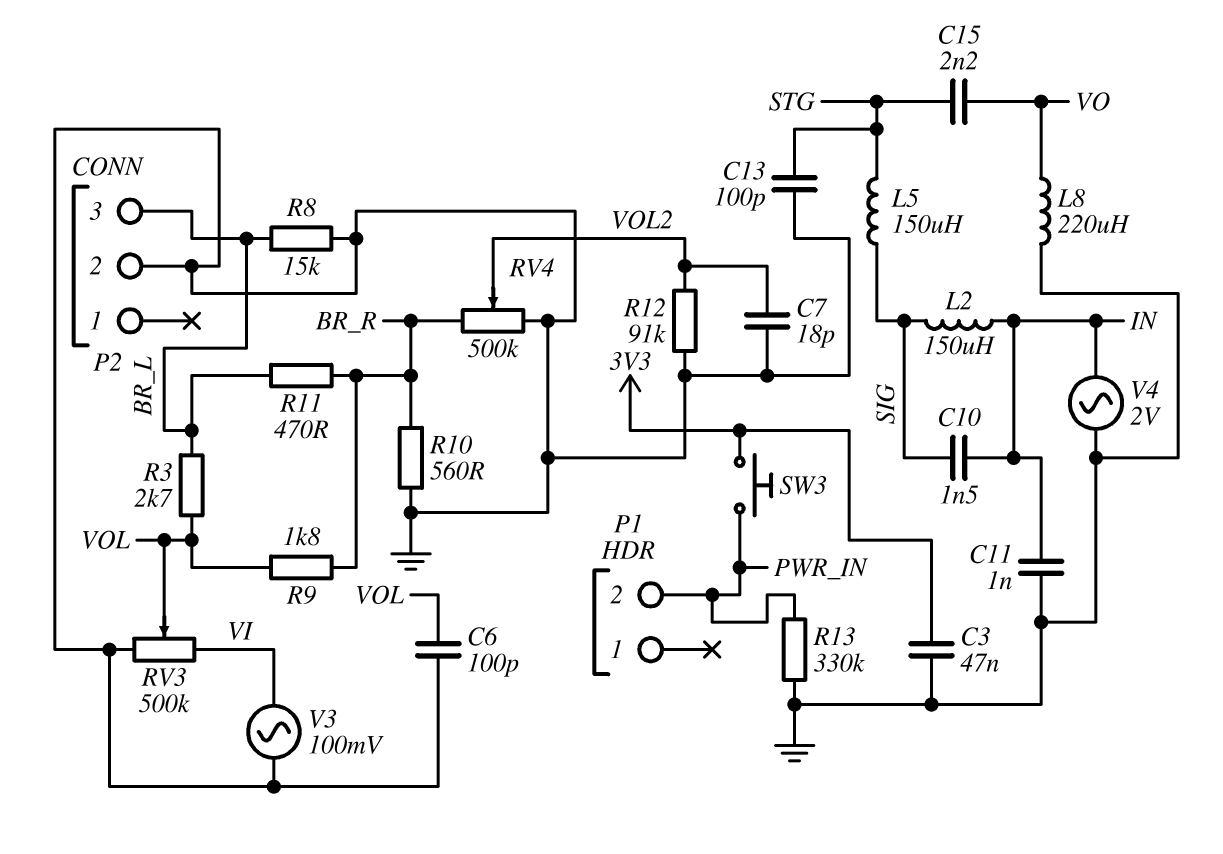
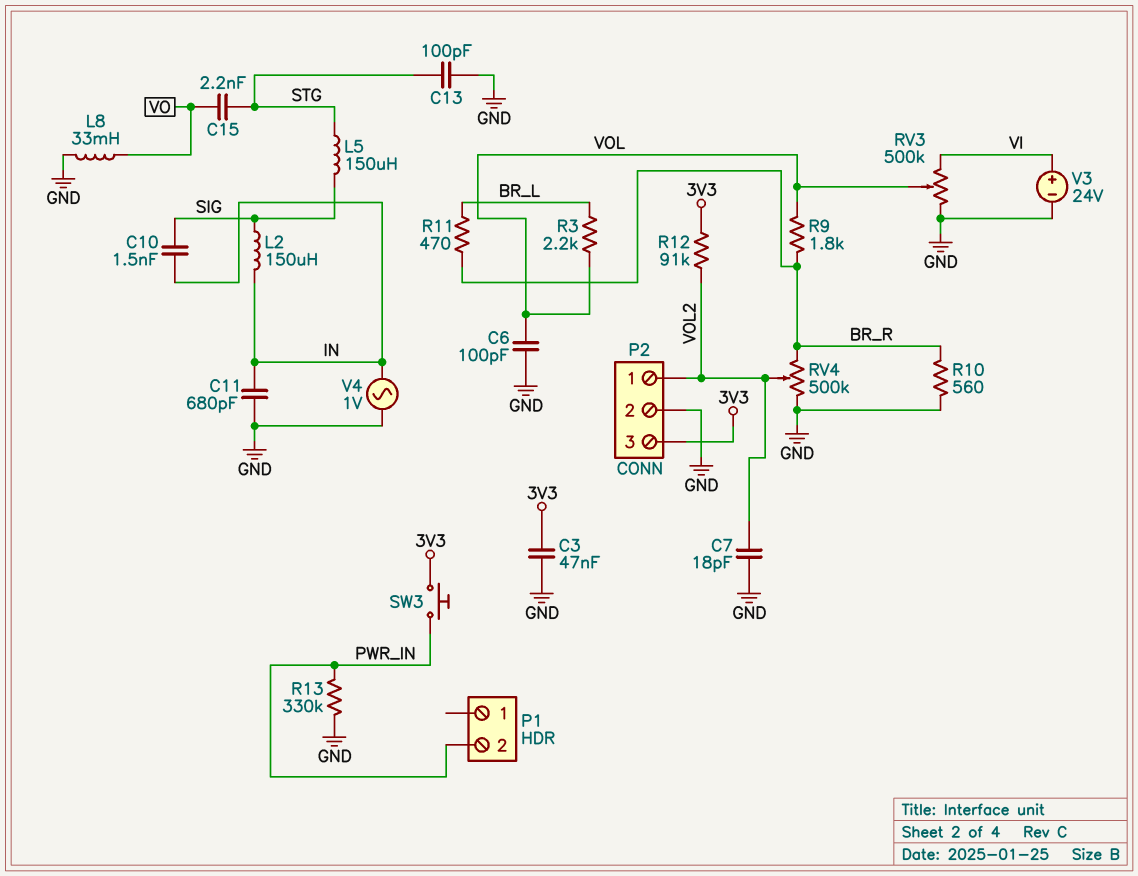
C11: 1nF (GND, IN) -> 680pF (GND, IN)
L8: 220uH (GND, VO) -> 33mH (GND, VO)
P2 pin 1: none -> VOL2
P2 pin 3: BR_L -> 3V3
R3: 2.7k (BR_L, VOL) -> 2.2k (BR_L, VOL)
R8: 15k (BR_L, GND) -> none
R12: 91k (GND, VOL2) -> 91k (3V3, VOL2)
V3: AC 100mV (GND, VI) -> 24V (plus VI, minus GND)
V4: AC 2V (GND, IN) -> AC 1V (GND, IN)

